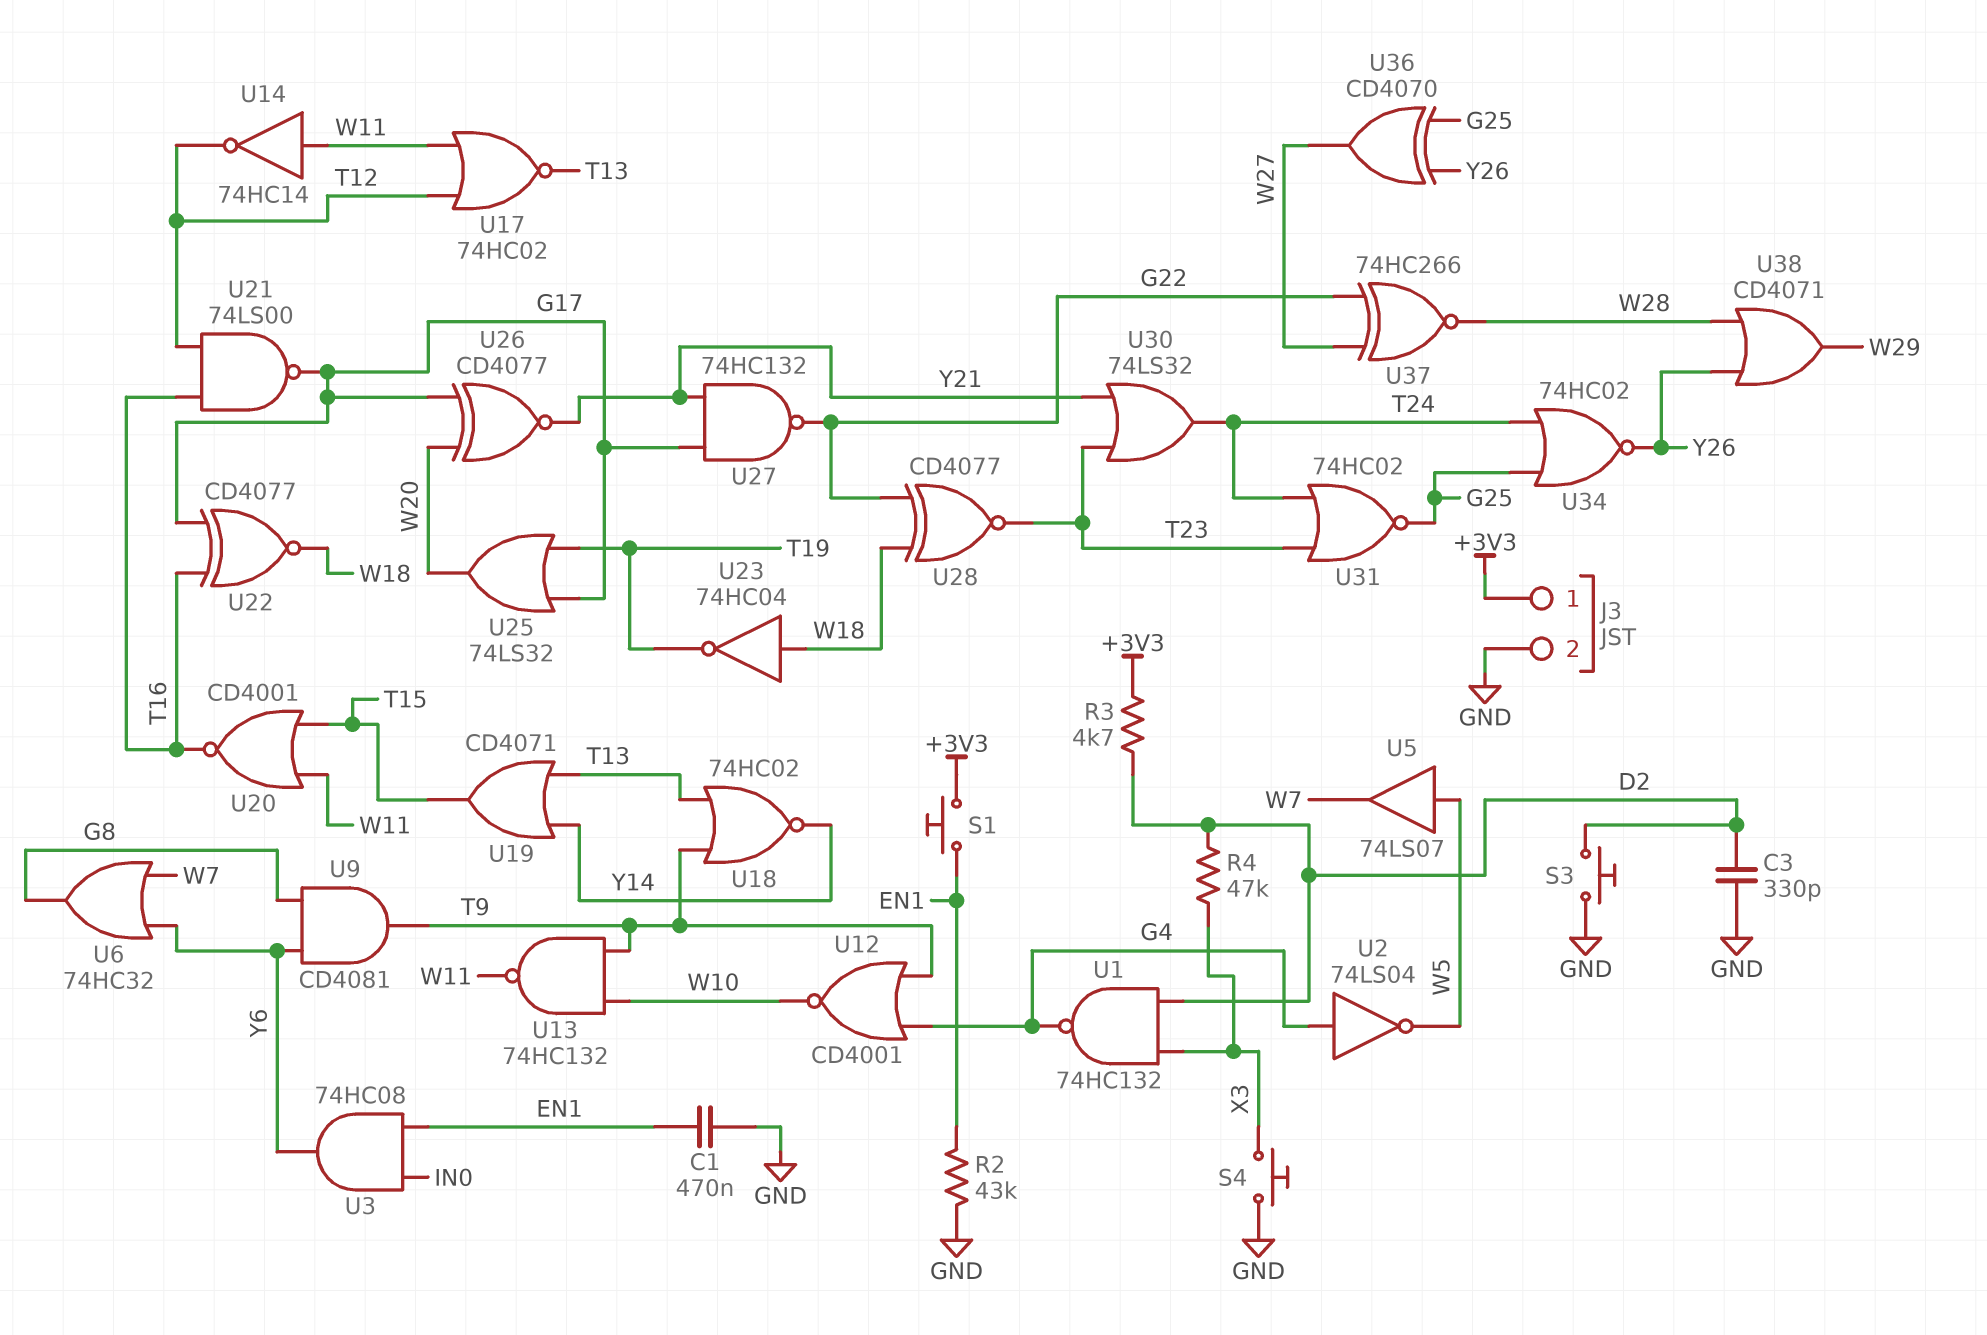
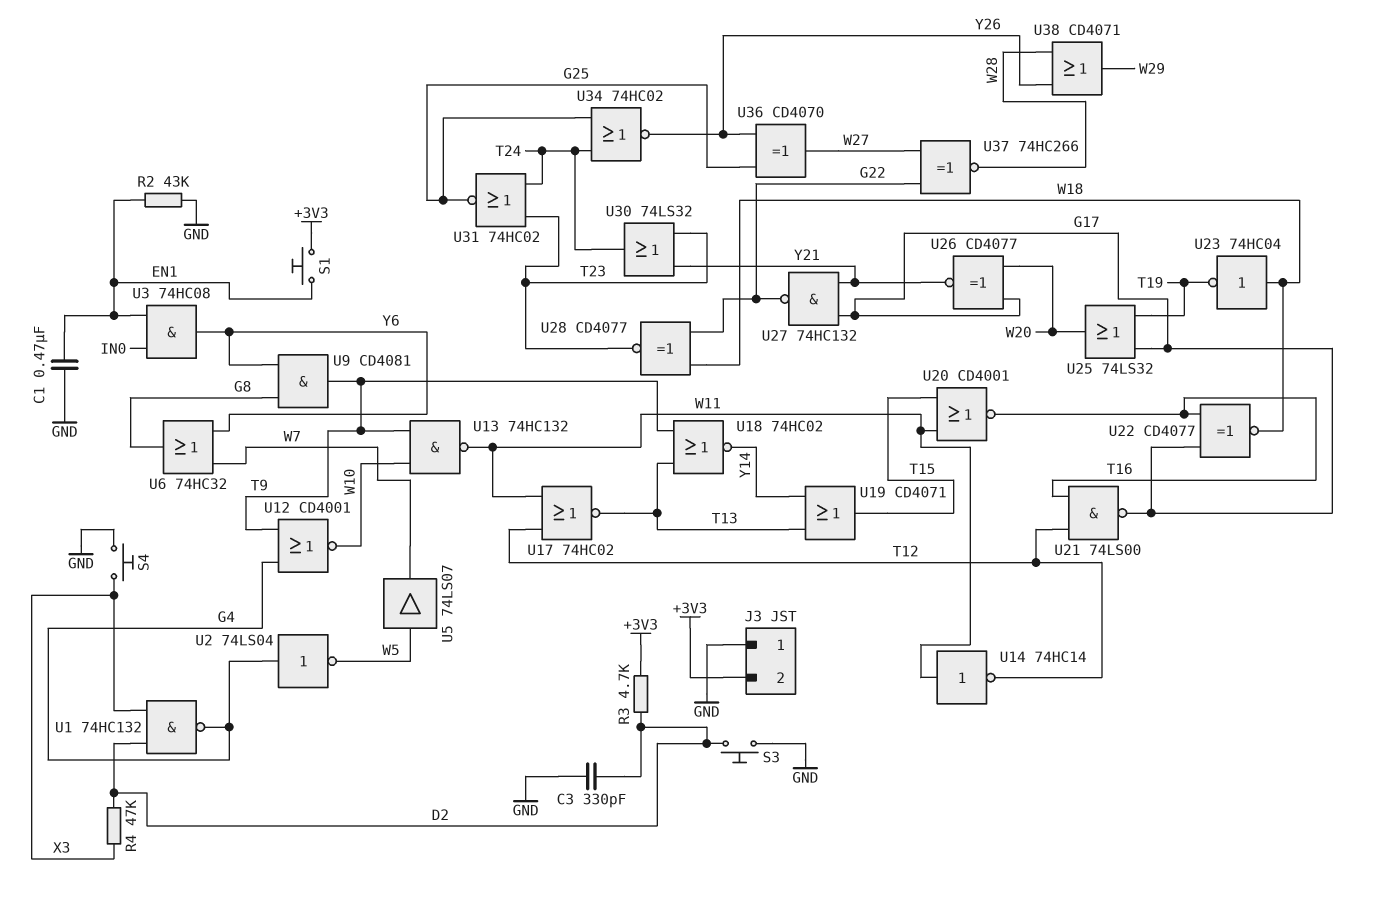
J3 pin 1: +3V3 -> GND
J3 pin 2: GND -> +3V3

